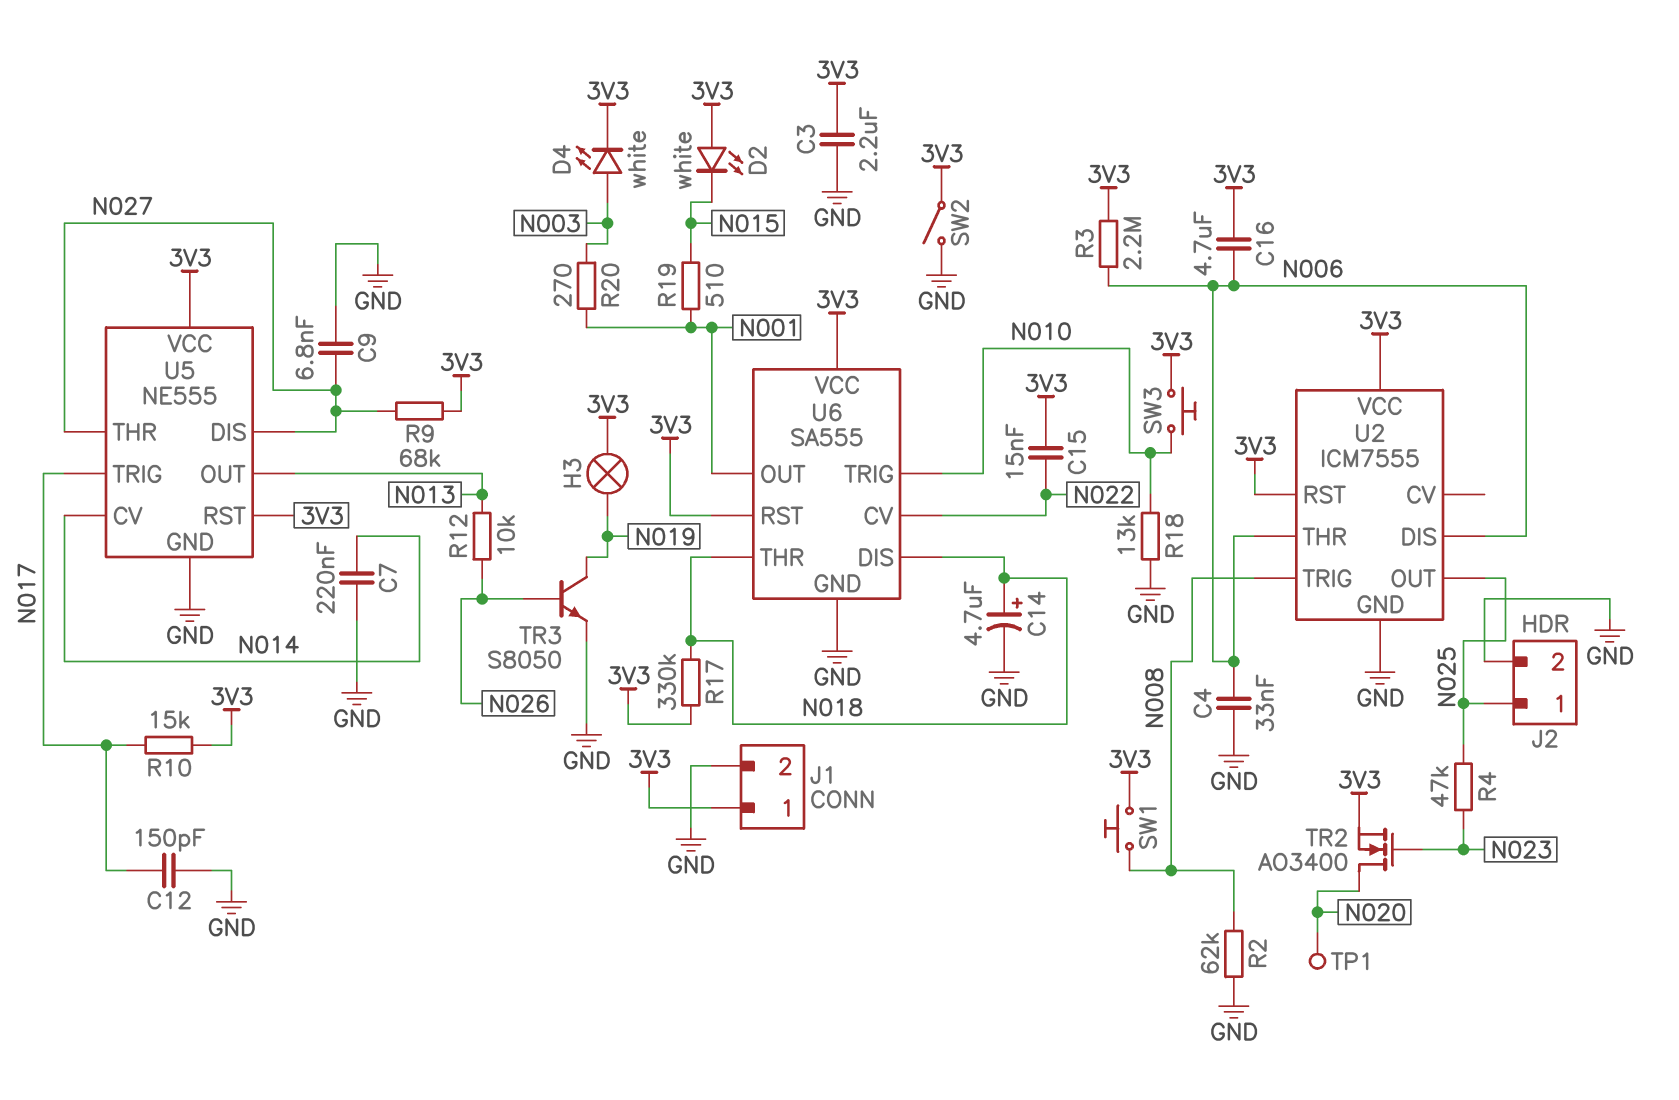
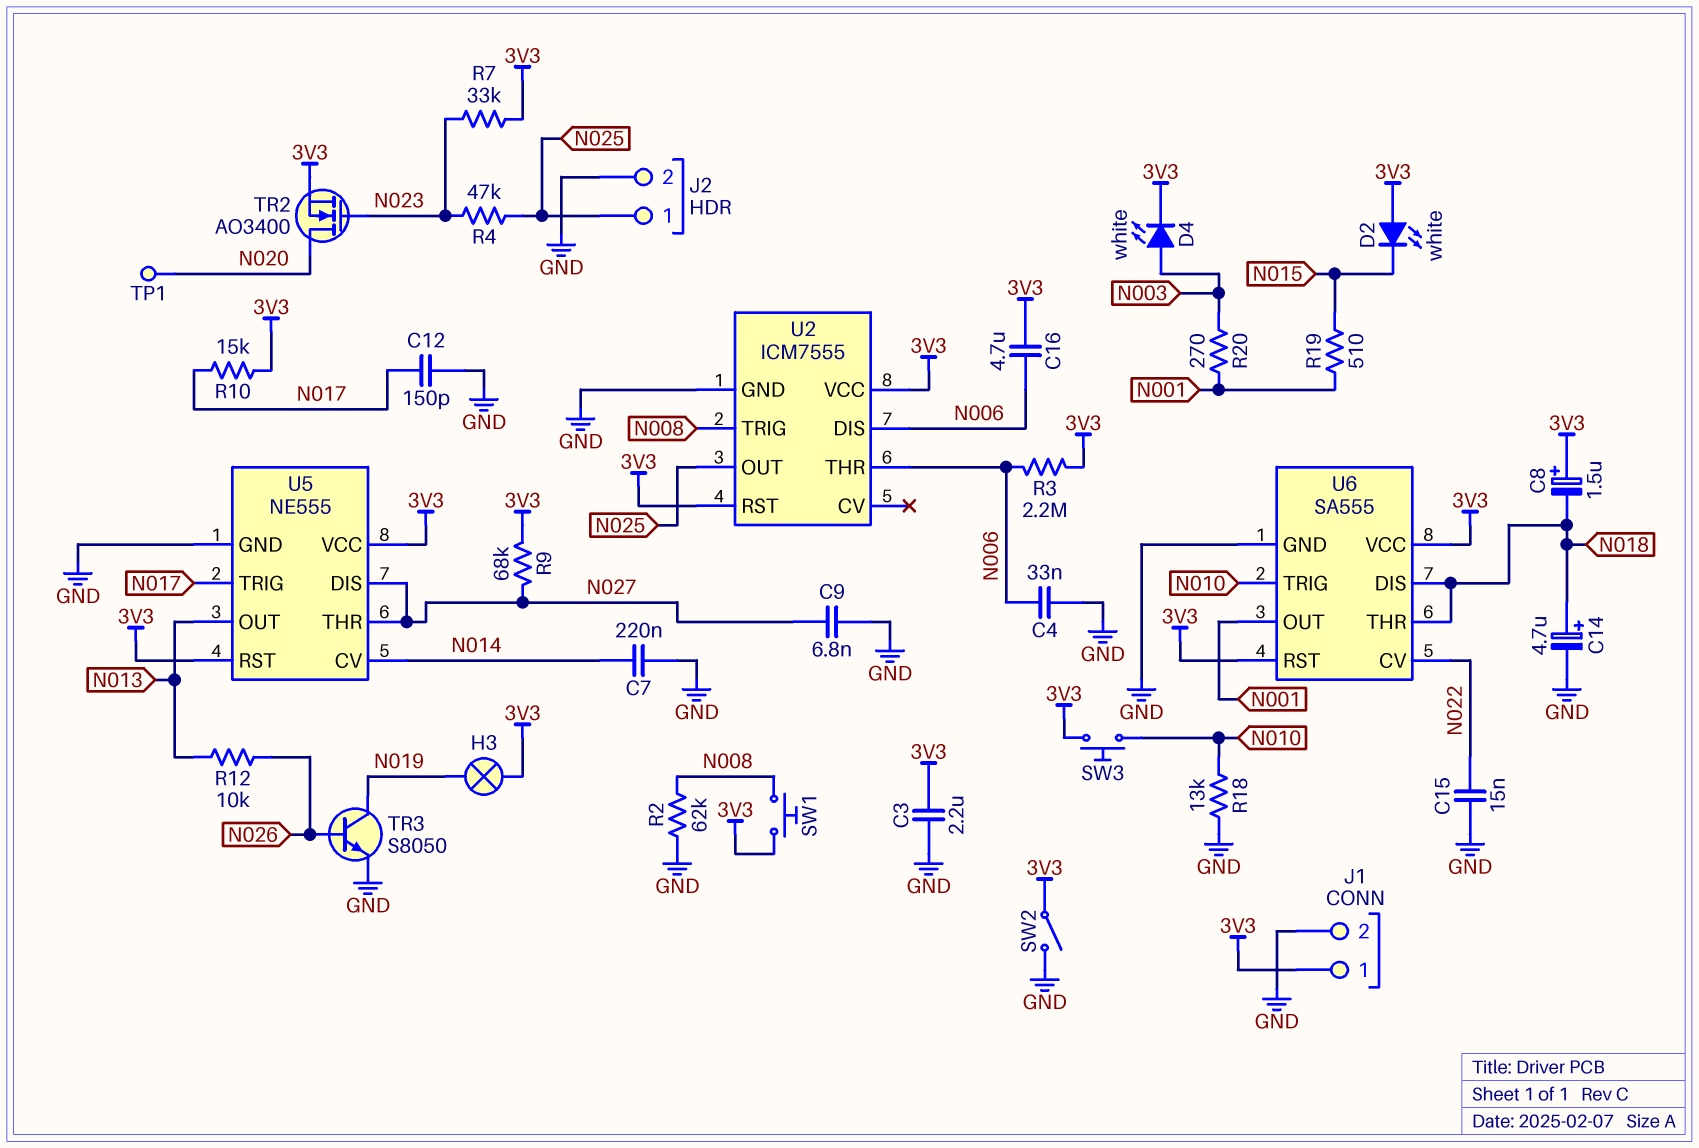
C8: none -> 1.5uF (plus 3V3, minus N018)
C15: 15nF (3V3, N022) -> 15nF (GND, N022)
R7: none -> 33k (3V3, N023)
R17: 330k (3V3, N018) -> none

